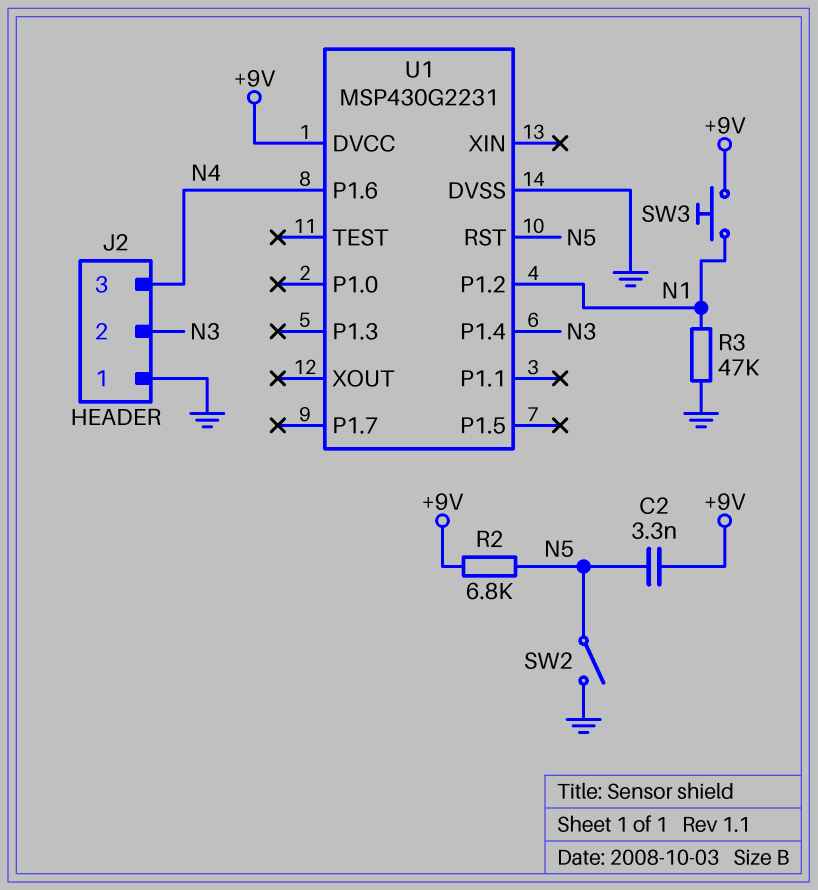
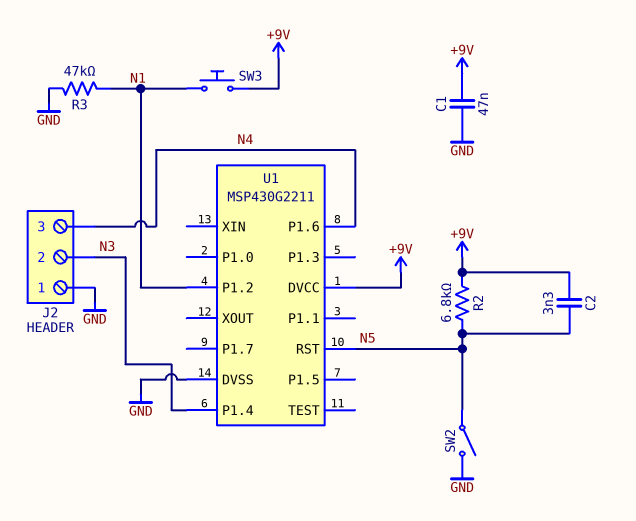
C1: none -> 47nF (+9V, GND)
U1: MSP430G2231 -> MSP430G2211

